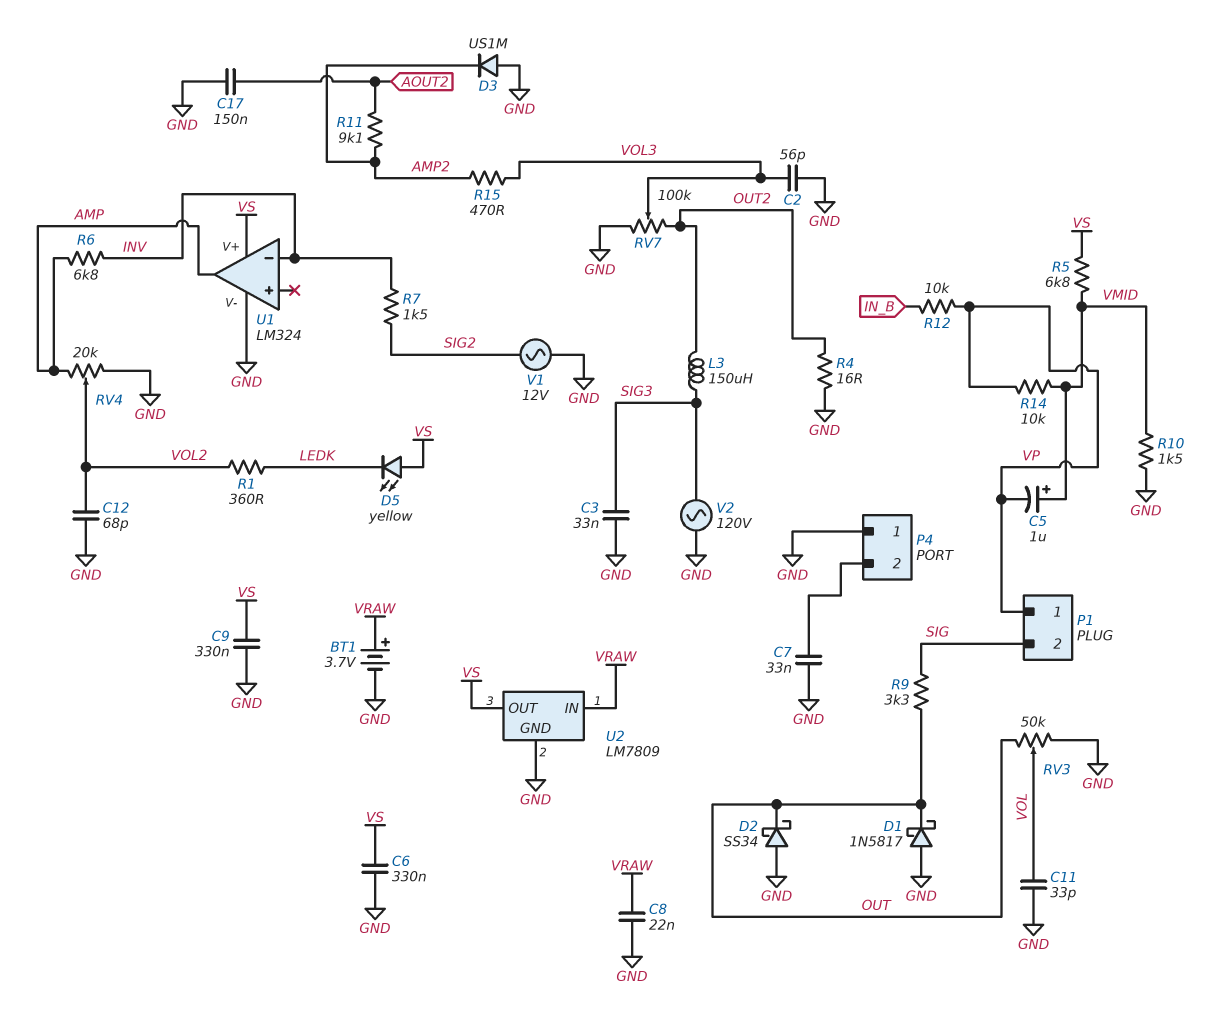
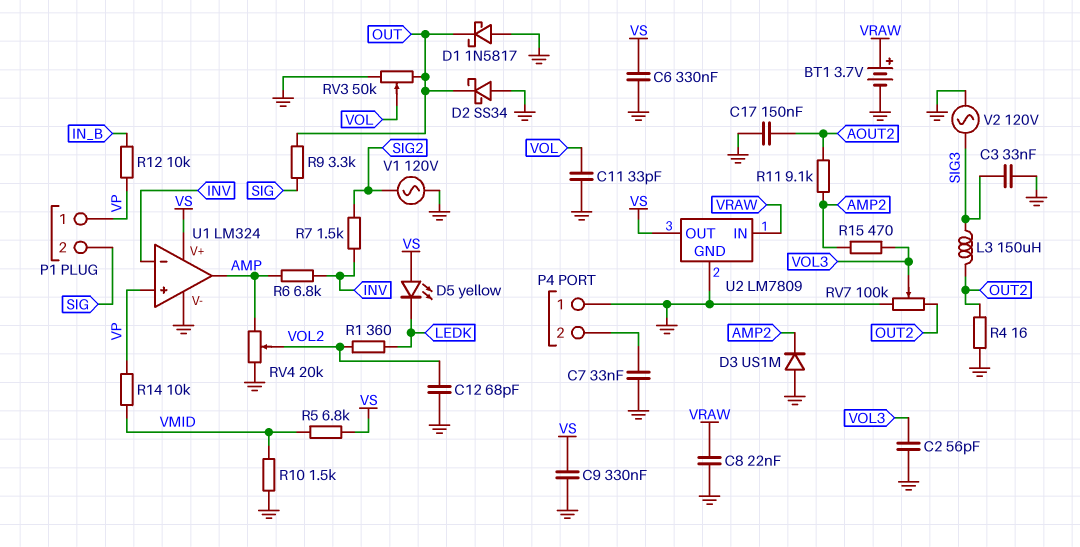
C5: 1uF (plus VMID, minus VP) -> none
U1 pin in+: none -> VP
V1: AC 12V (GND, SIG2) -> AC 120V (GND, SIG2)

